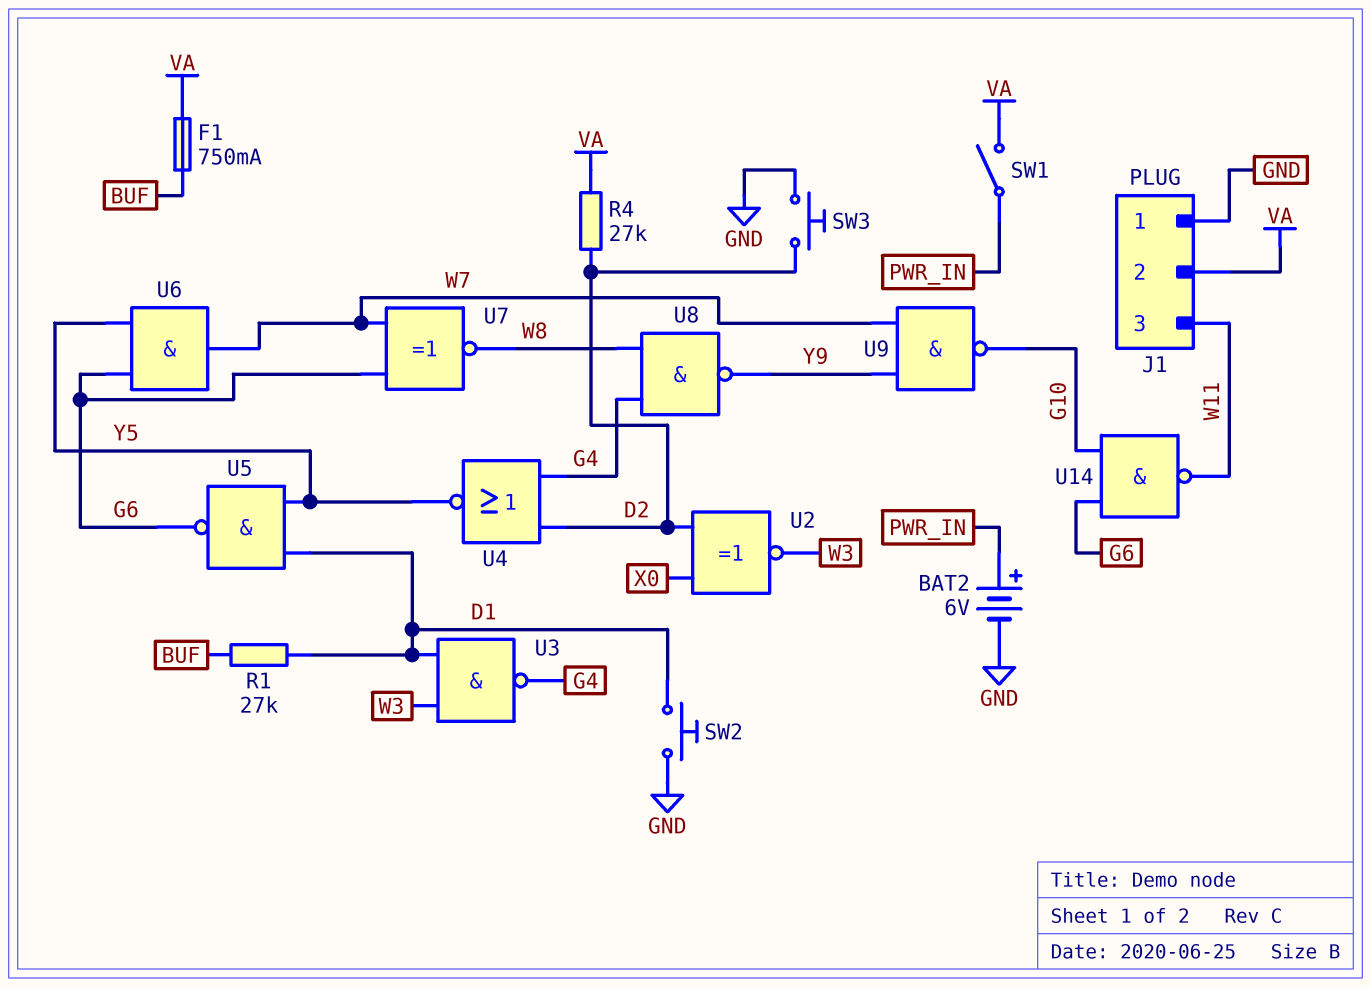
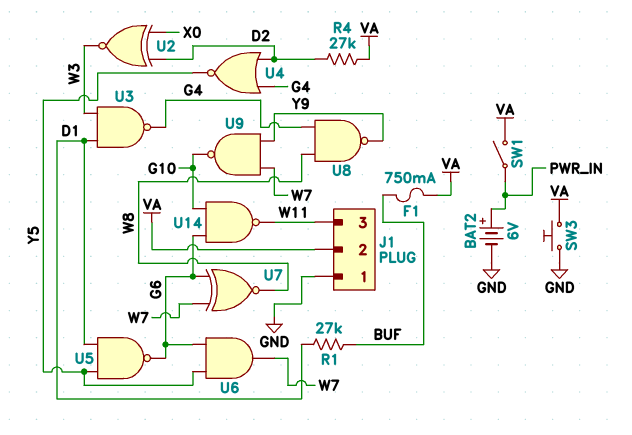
SW2: button (D1, GND) -> none
SW3: button (D2, GND) -> button (GND, VA)

